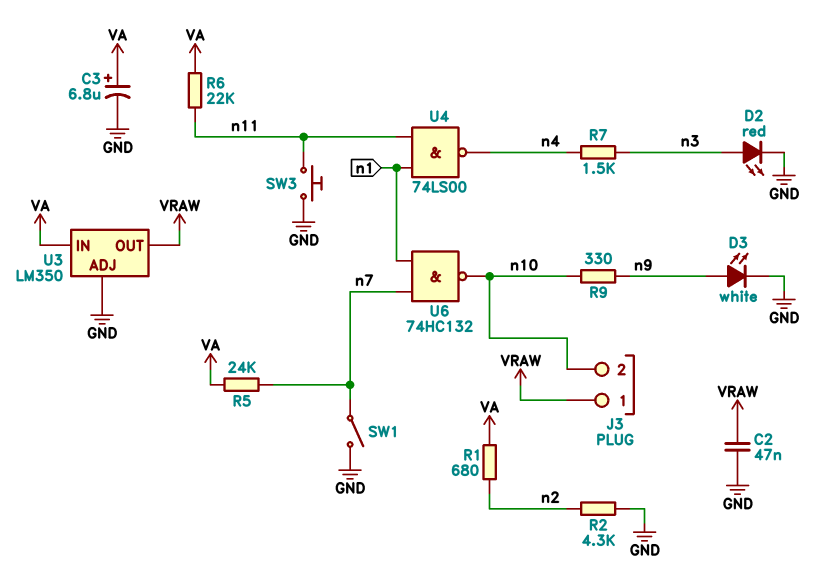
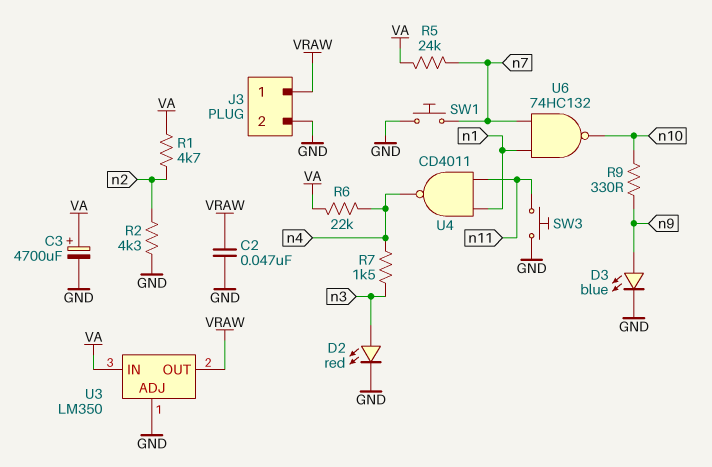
C3: 6.8uF (plus VA, minus GND) -> 4700uF (plus VA, minus GND)
D3: LED white (A n9, K GND) -> LED blue (A n9, K GND)
J3 pin 2: n10 -> GND
R1: 680 (VA, n2) -> 4.7k (VA, n2)
R6: 22k (VA, n11) -> 22k (VA, n4)
SW1: switch (GND, n7) -> button (GND, n7)
U4: NAND 74LS00 (in n1, in n11, out n4) -> NAND CD4011 (in n1, in n11, out n4)

